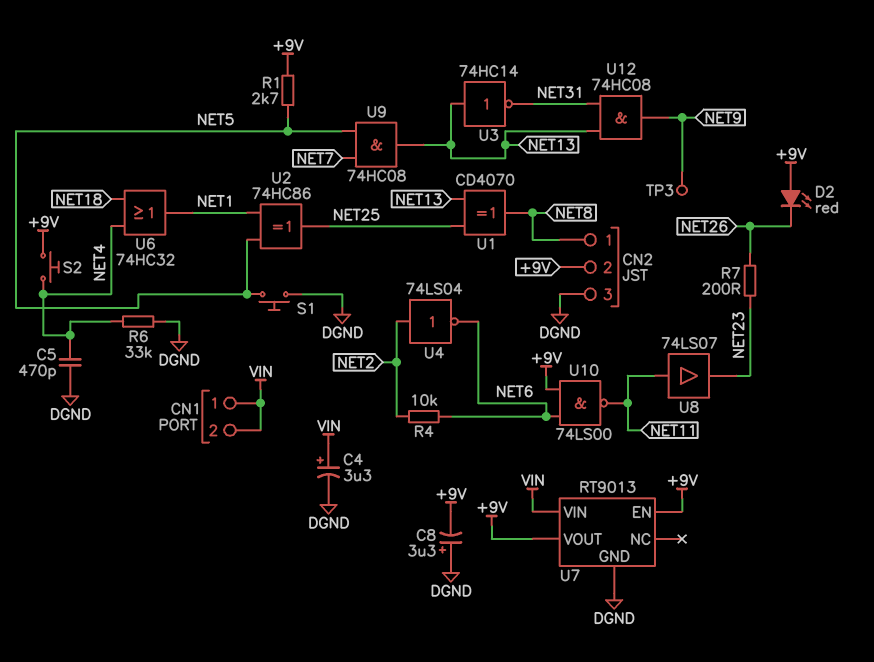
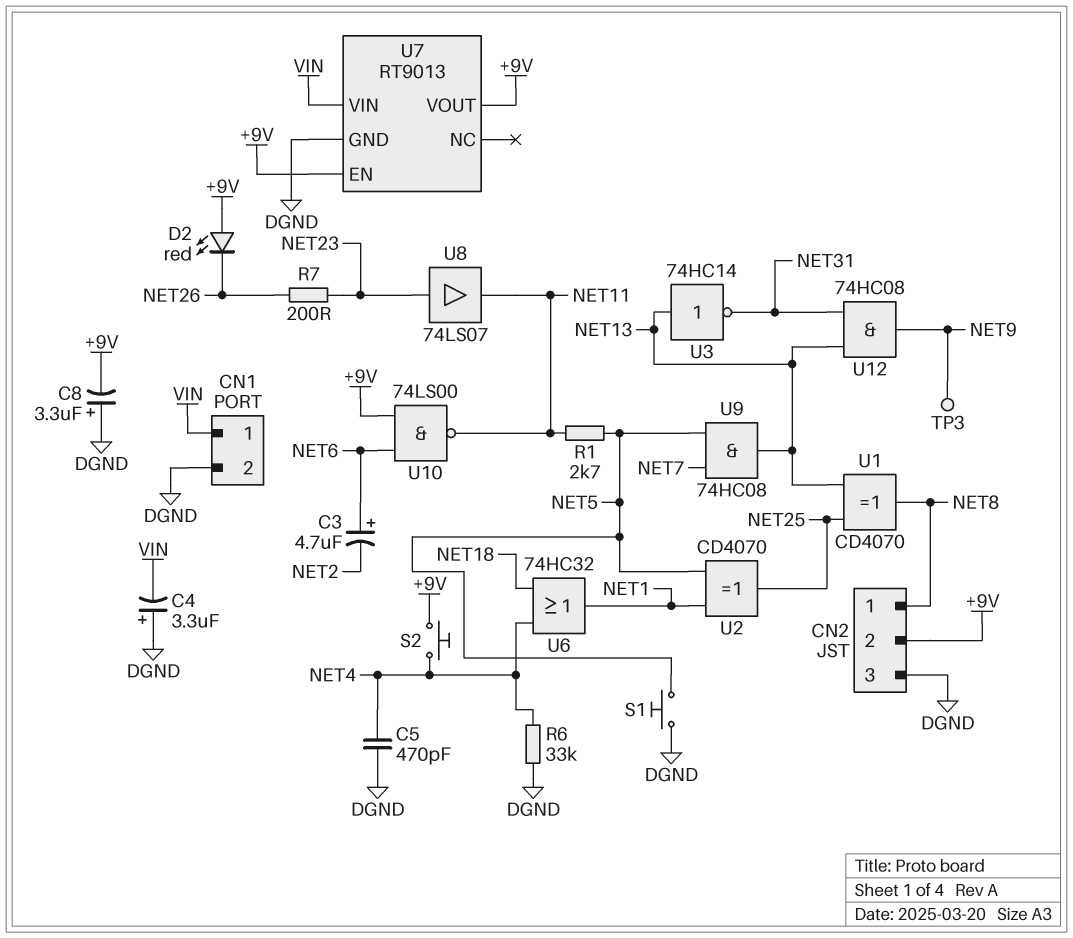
C3: none -> 4.7uF (plus NET6, minus NET2)
C4: 3.3uF (plus VIN, minus DGND) -> 3.3uF (plus DGND, minus VIN)
CN1 pin 2: VIN -> DGND
R1: 2.7k (+9V, NET5) -> 2.7k (NET5, NET11)
R4: 10k (NET2, NET6) -> none
U2: XOR 74HC86 (in NET1, in NET5, out NET25) -> XOR CD4070 (in NET1, in NET5, out NET25)
U4: NOT 74LS04 (in NET2, out NET6) -> none
U8: buffer 74LS07 (in NET11, out NET23) -> buffer 74LS07 (in NET23, out NET11)

